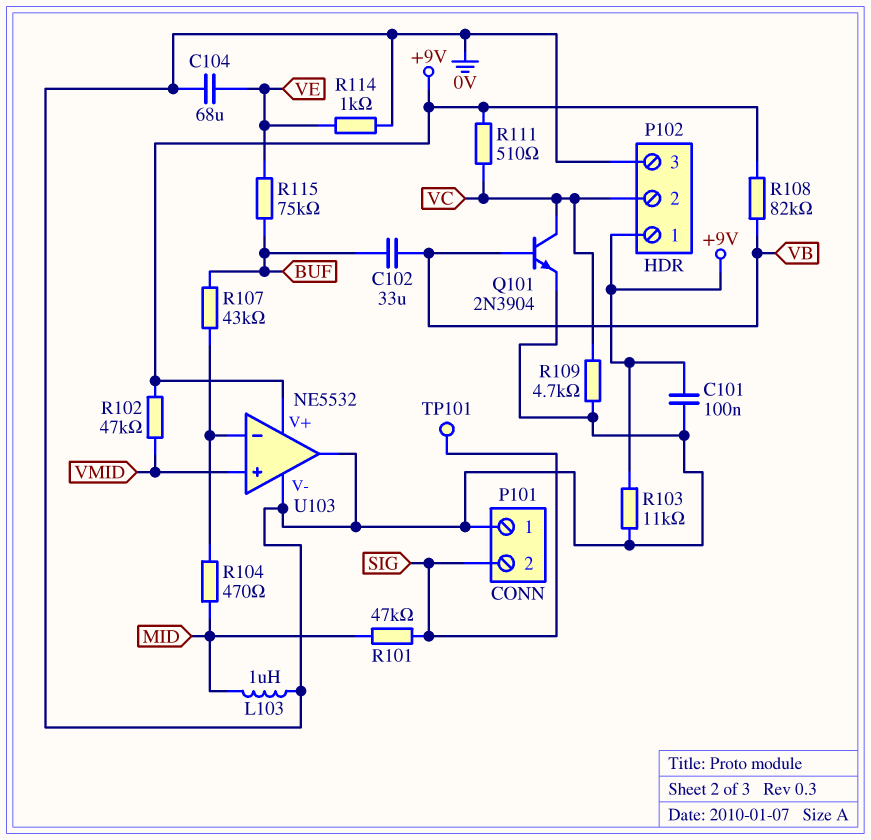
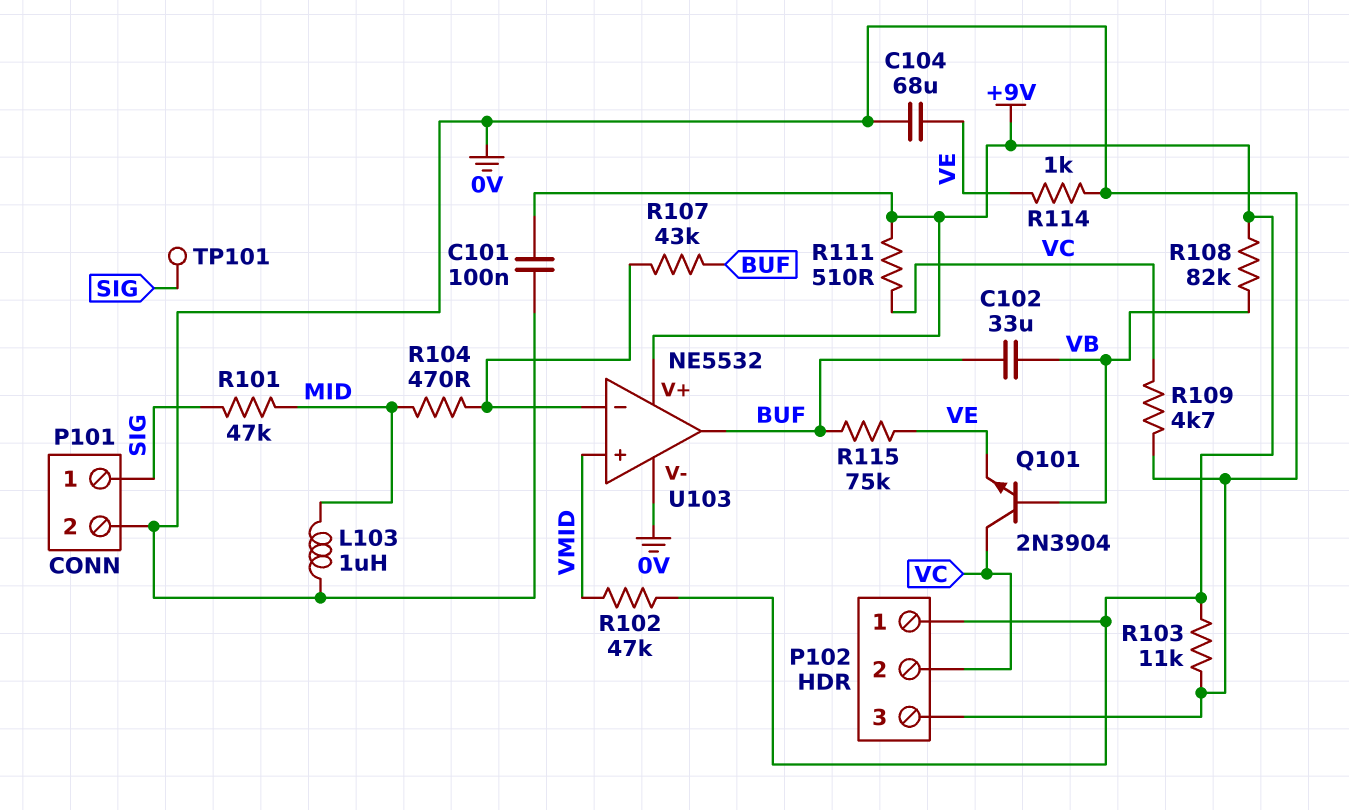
P101 pin 1: 0V -> SIG
P101 pin 2: SIG -> 0V
Q101: NPN 2N3904 (B VB, C VC, E 0V) -> NPN 2N3904 (B VB, C VC, E VE)
U103 pin out: 0V -> BUF

